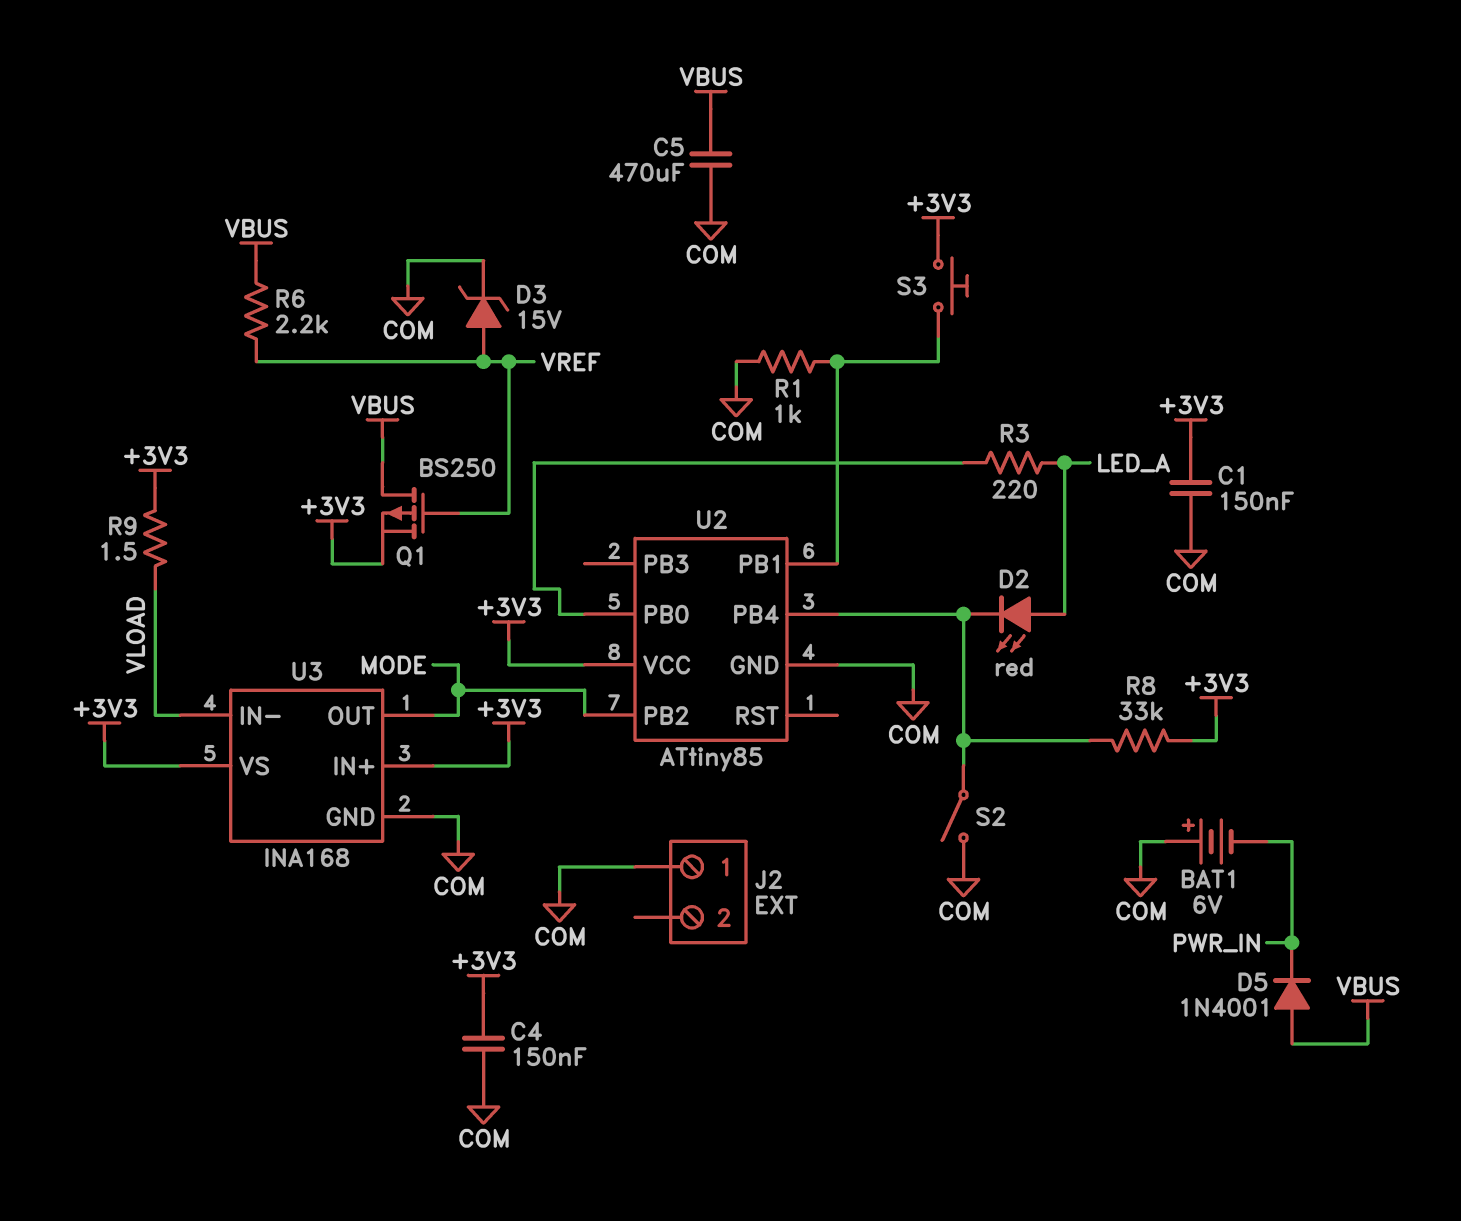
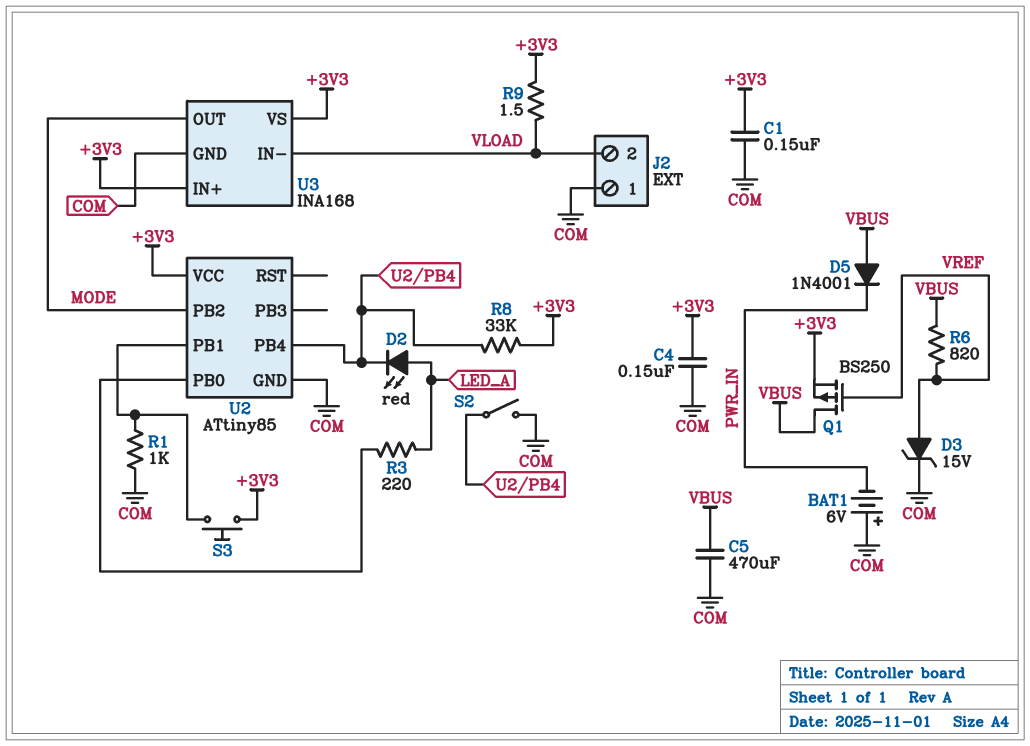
J2 pin 2: none -> VLOAD
R6: 2.2k (VBUS, VREF) -> 820 (VBUS, VREF)

